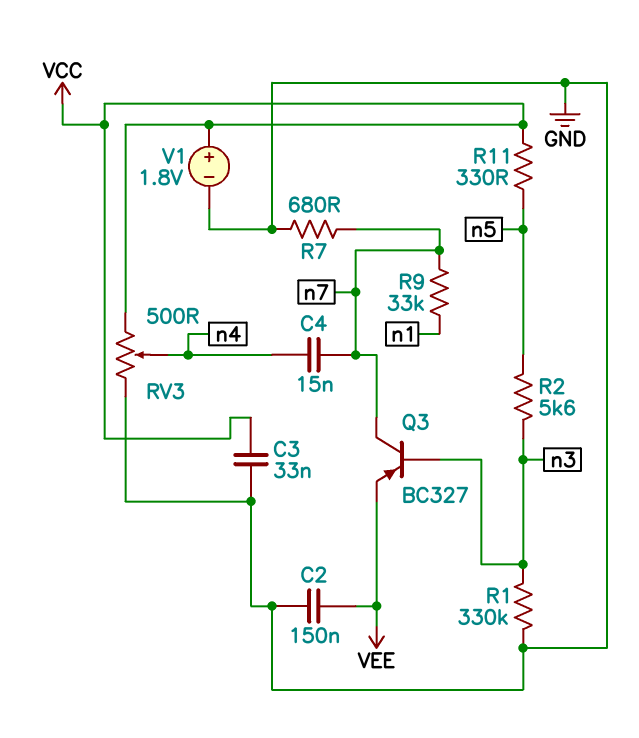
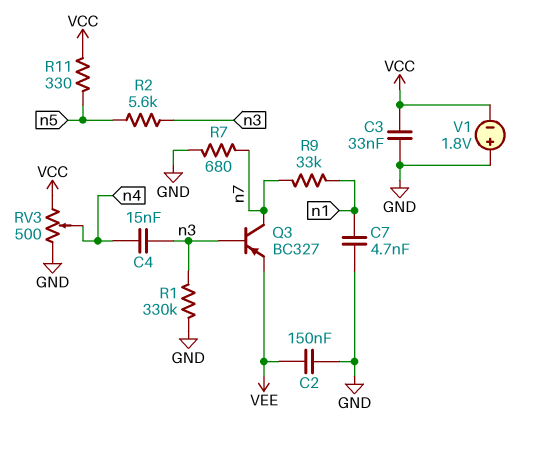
C4: 15nF (n4, n7) -> 15nF (n3, n4)
C7: none -> 4.7nF (GND, n1)
V1: 1.8V (plus VCC, minus GND) -> 1.8V (plus GND, minus VCC)

